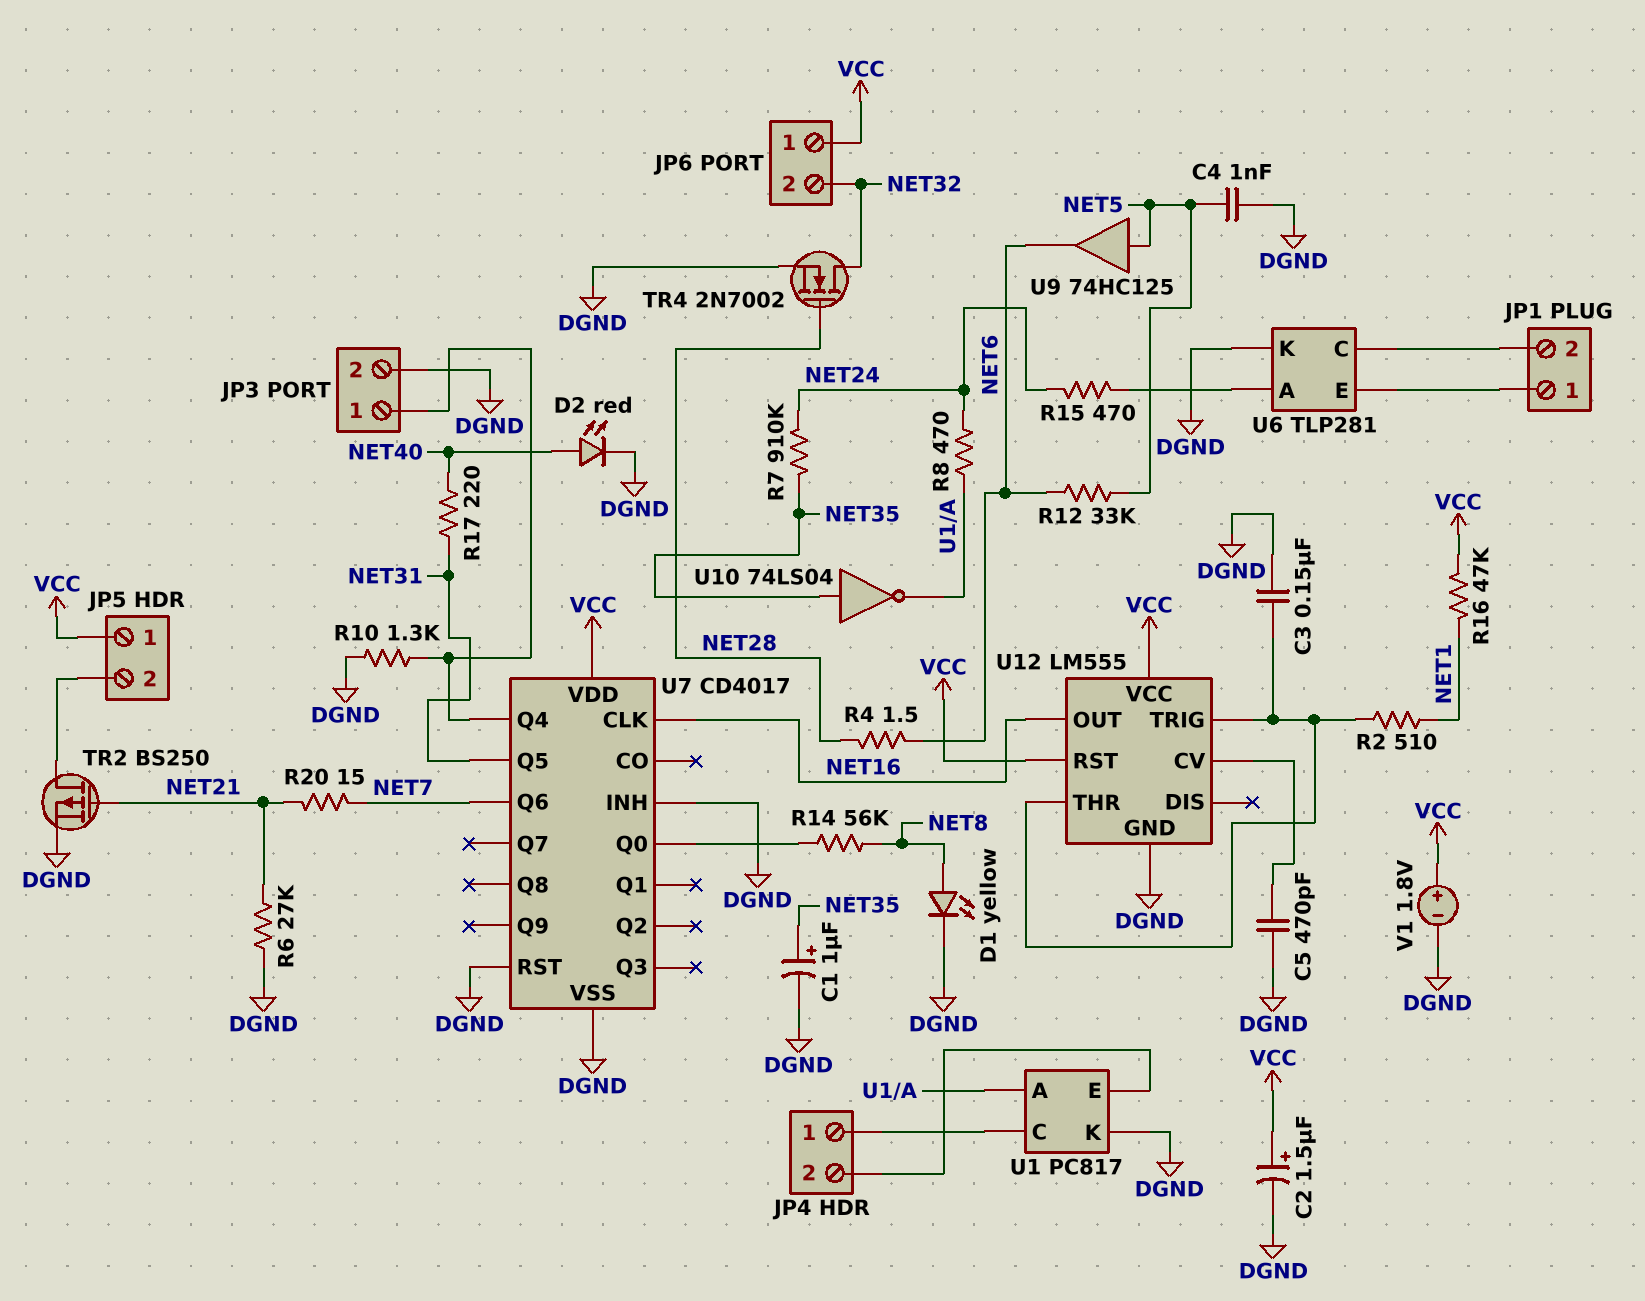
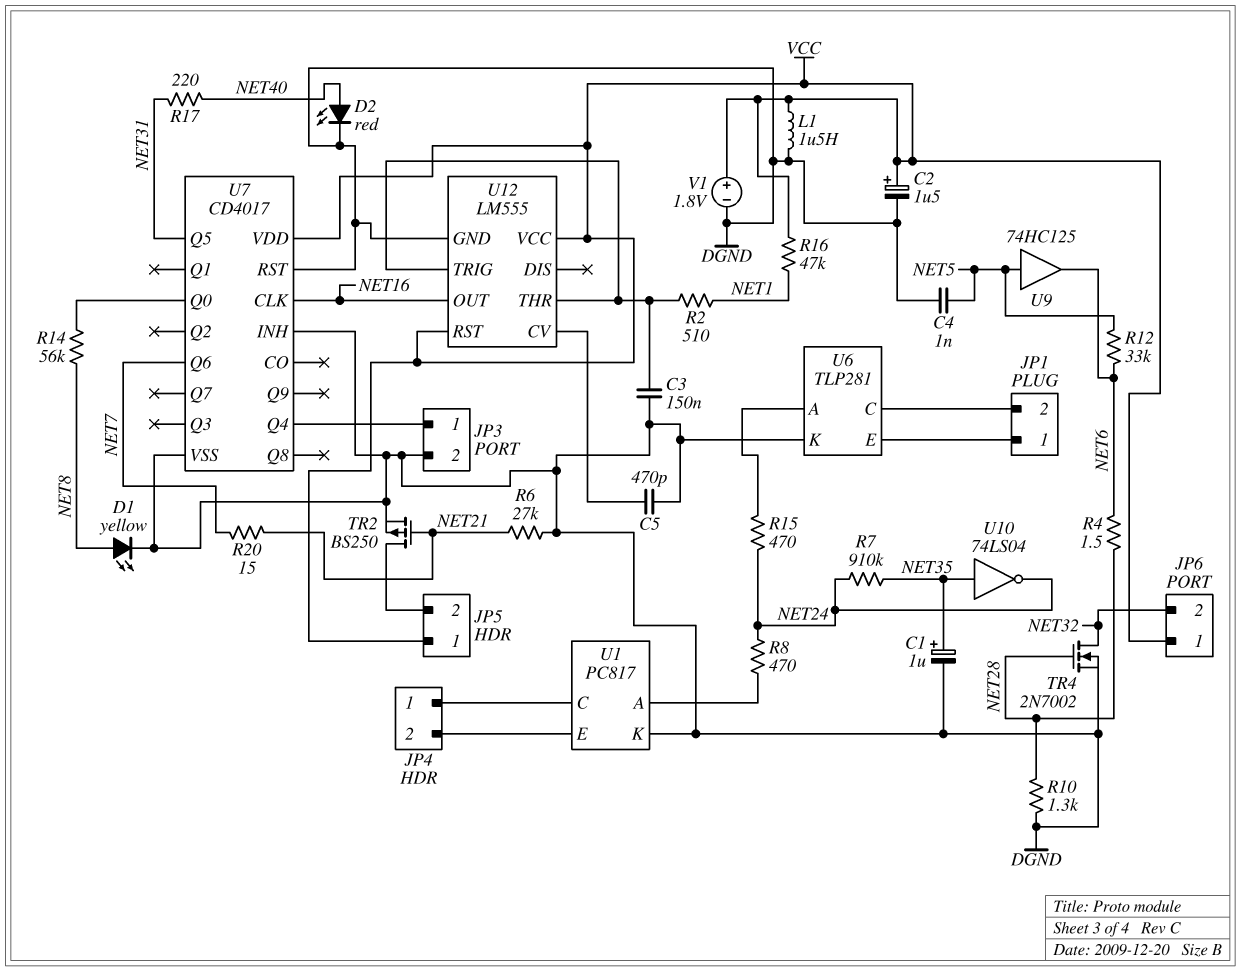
L1: none -> 1.5uH (DGND, VCC)
R10: 1.3k (DGND, JP3/1) -> 1.3k (DGND, NET28)
U10: NOT 74LS04 (in NET35, out U1/A) -> NOT 74LS04 (in NET35, out NET24)

